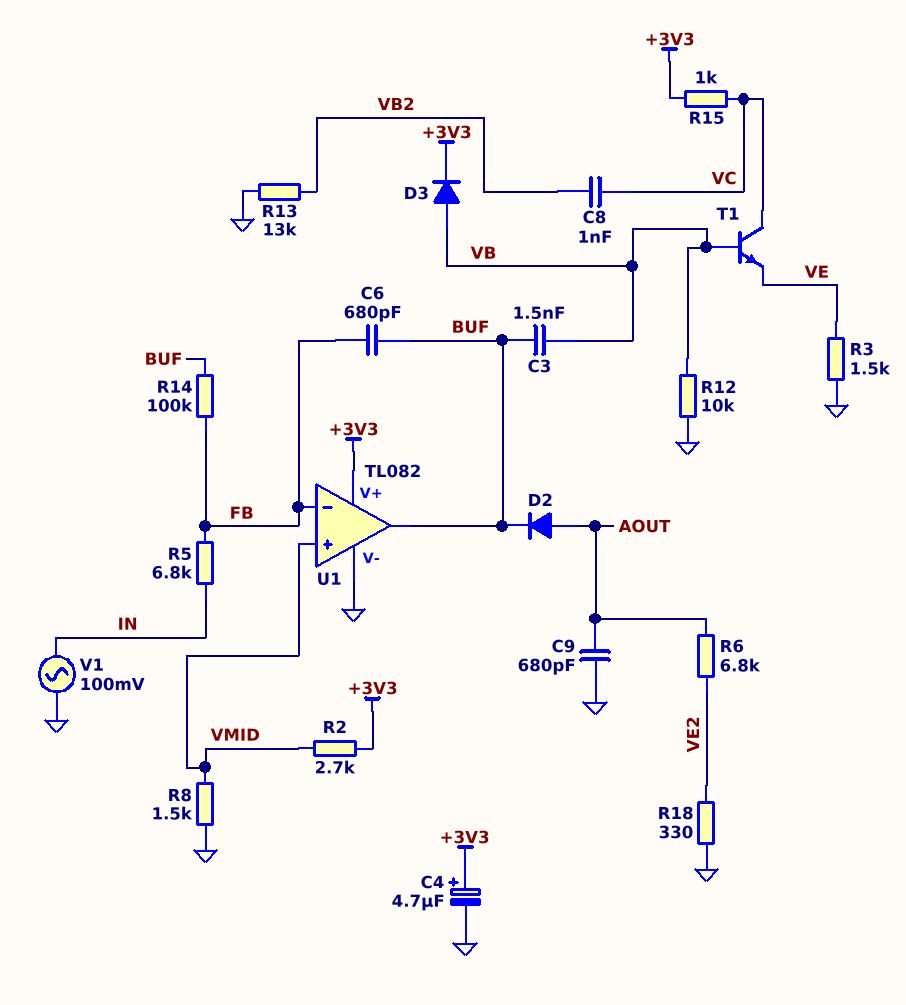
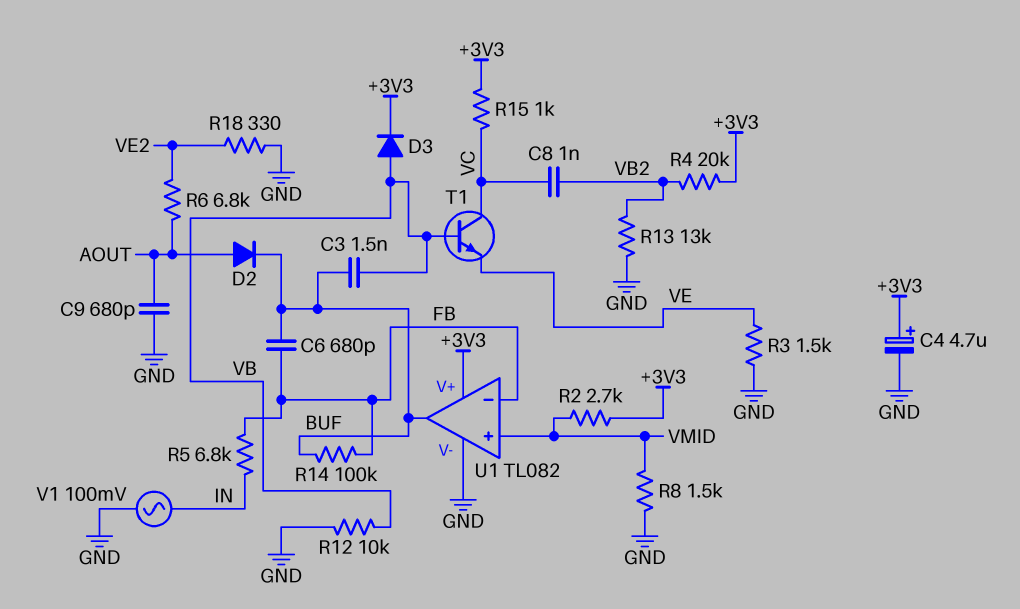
R4: none -> 20k (+3V3, VB2)

